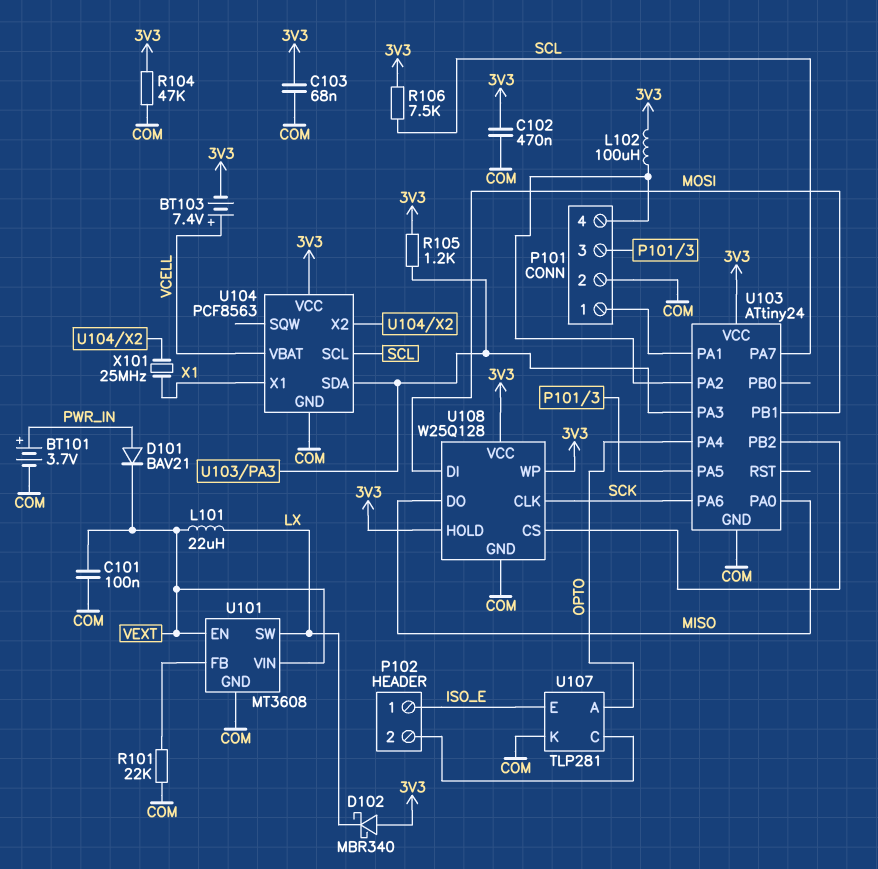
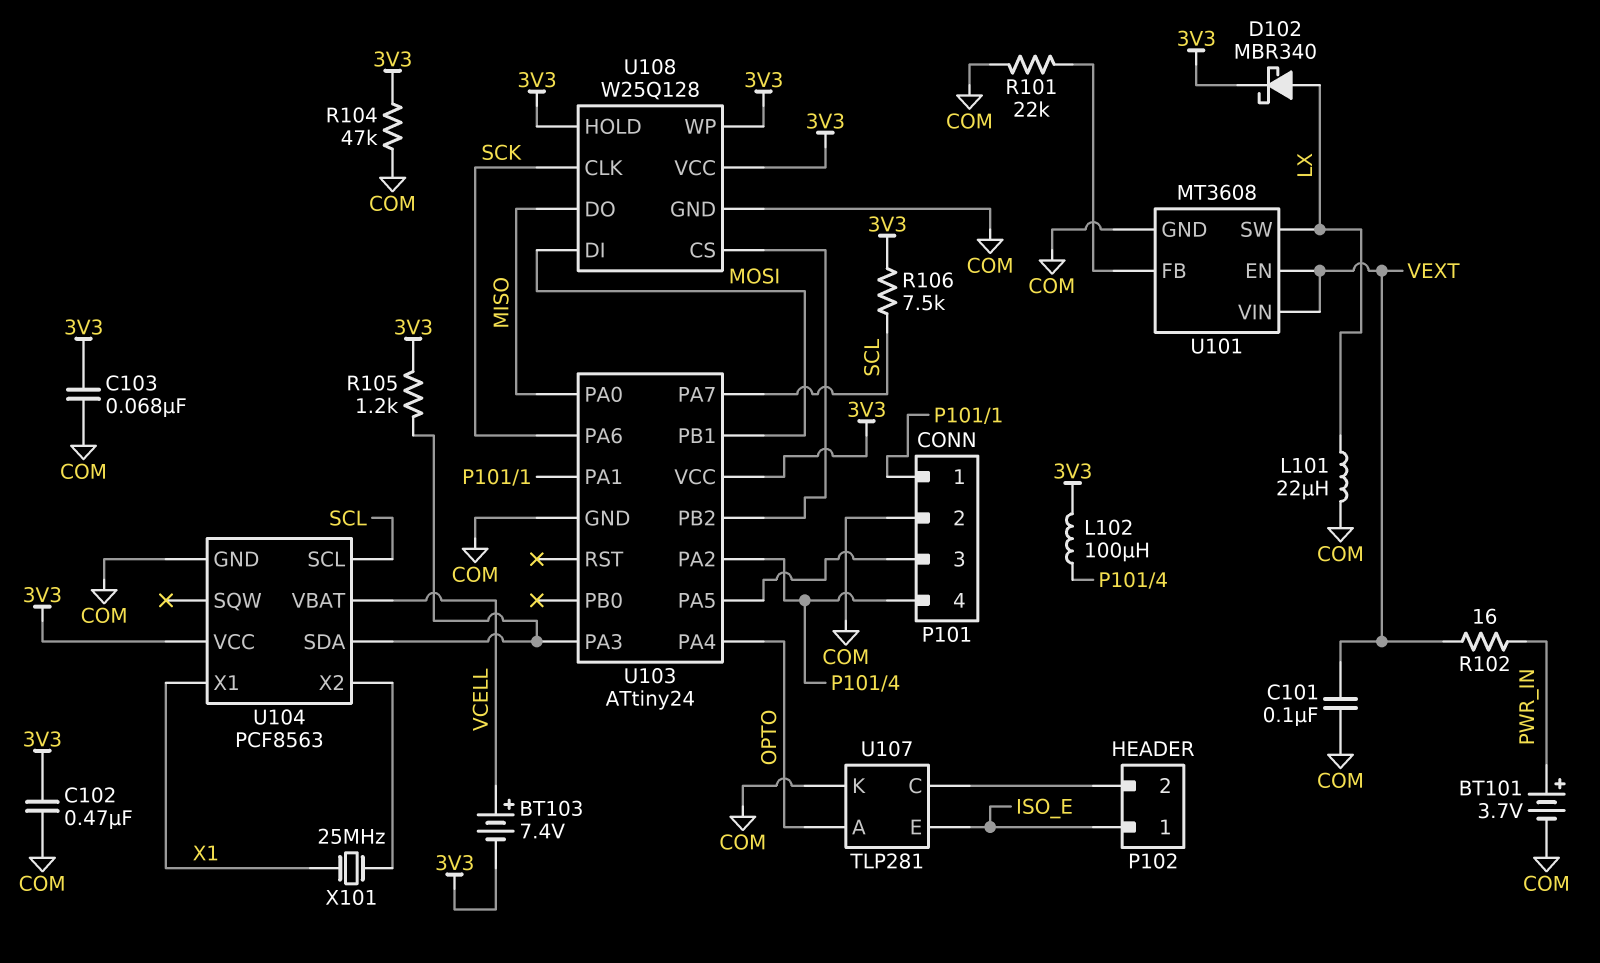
D101: diode BAV21 (A PWR_IN, K VEXT) -> none
D102: schottky MBR340 (A 3V3, K LX) -> schottky MBR340 (A LX, K 3V3)
L101: 22uH (LX, VEXT) -> 22uH (COM, LX)
R102: none -> 16 (PWR_IN, VEXT)

